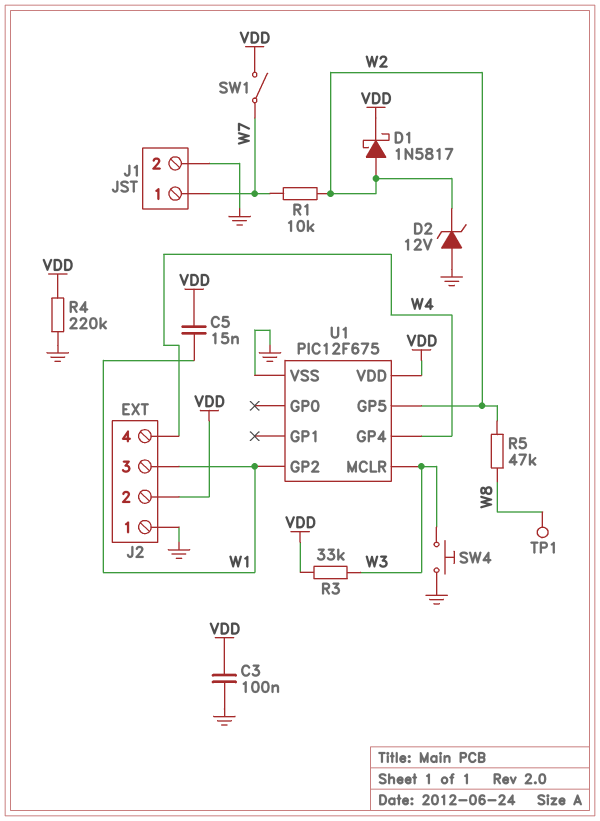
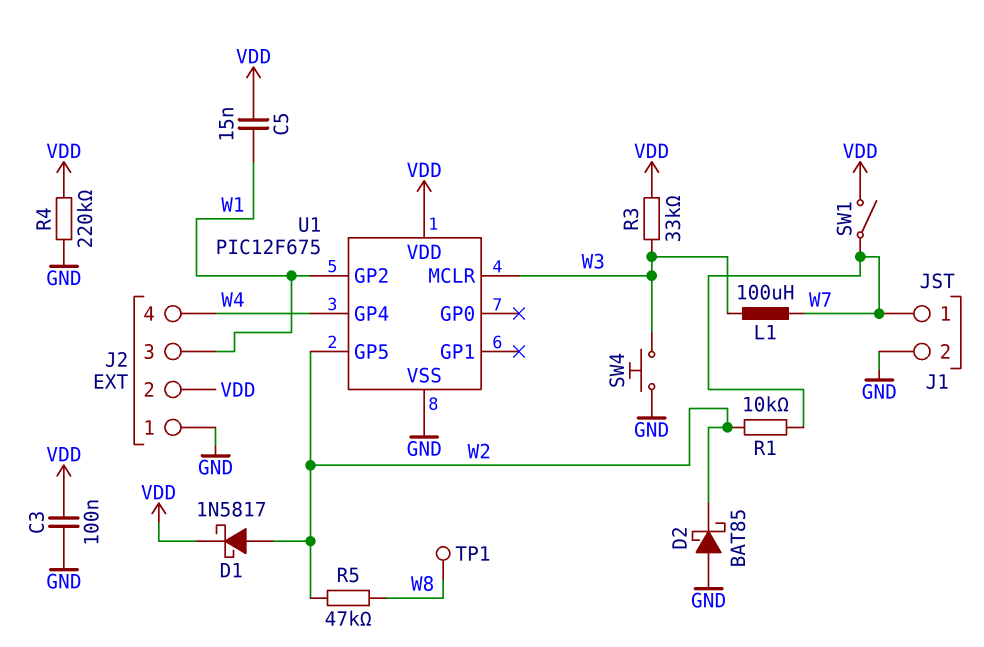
D2: zener 12V (A GND, K W2) -> schottky BAT85 (A GND, K W2)
L1: none -> 100uH (W3, W7)

